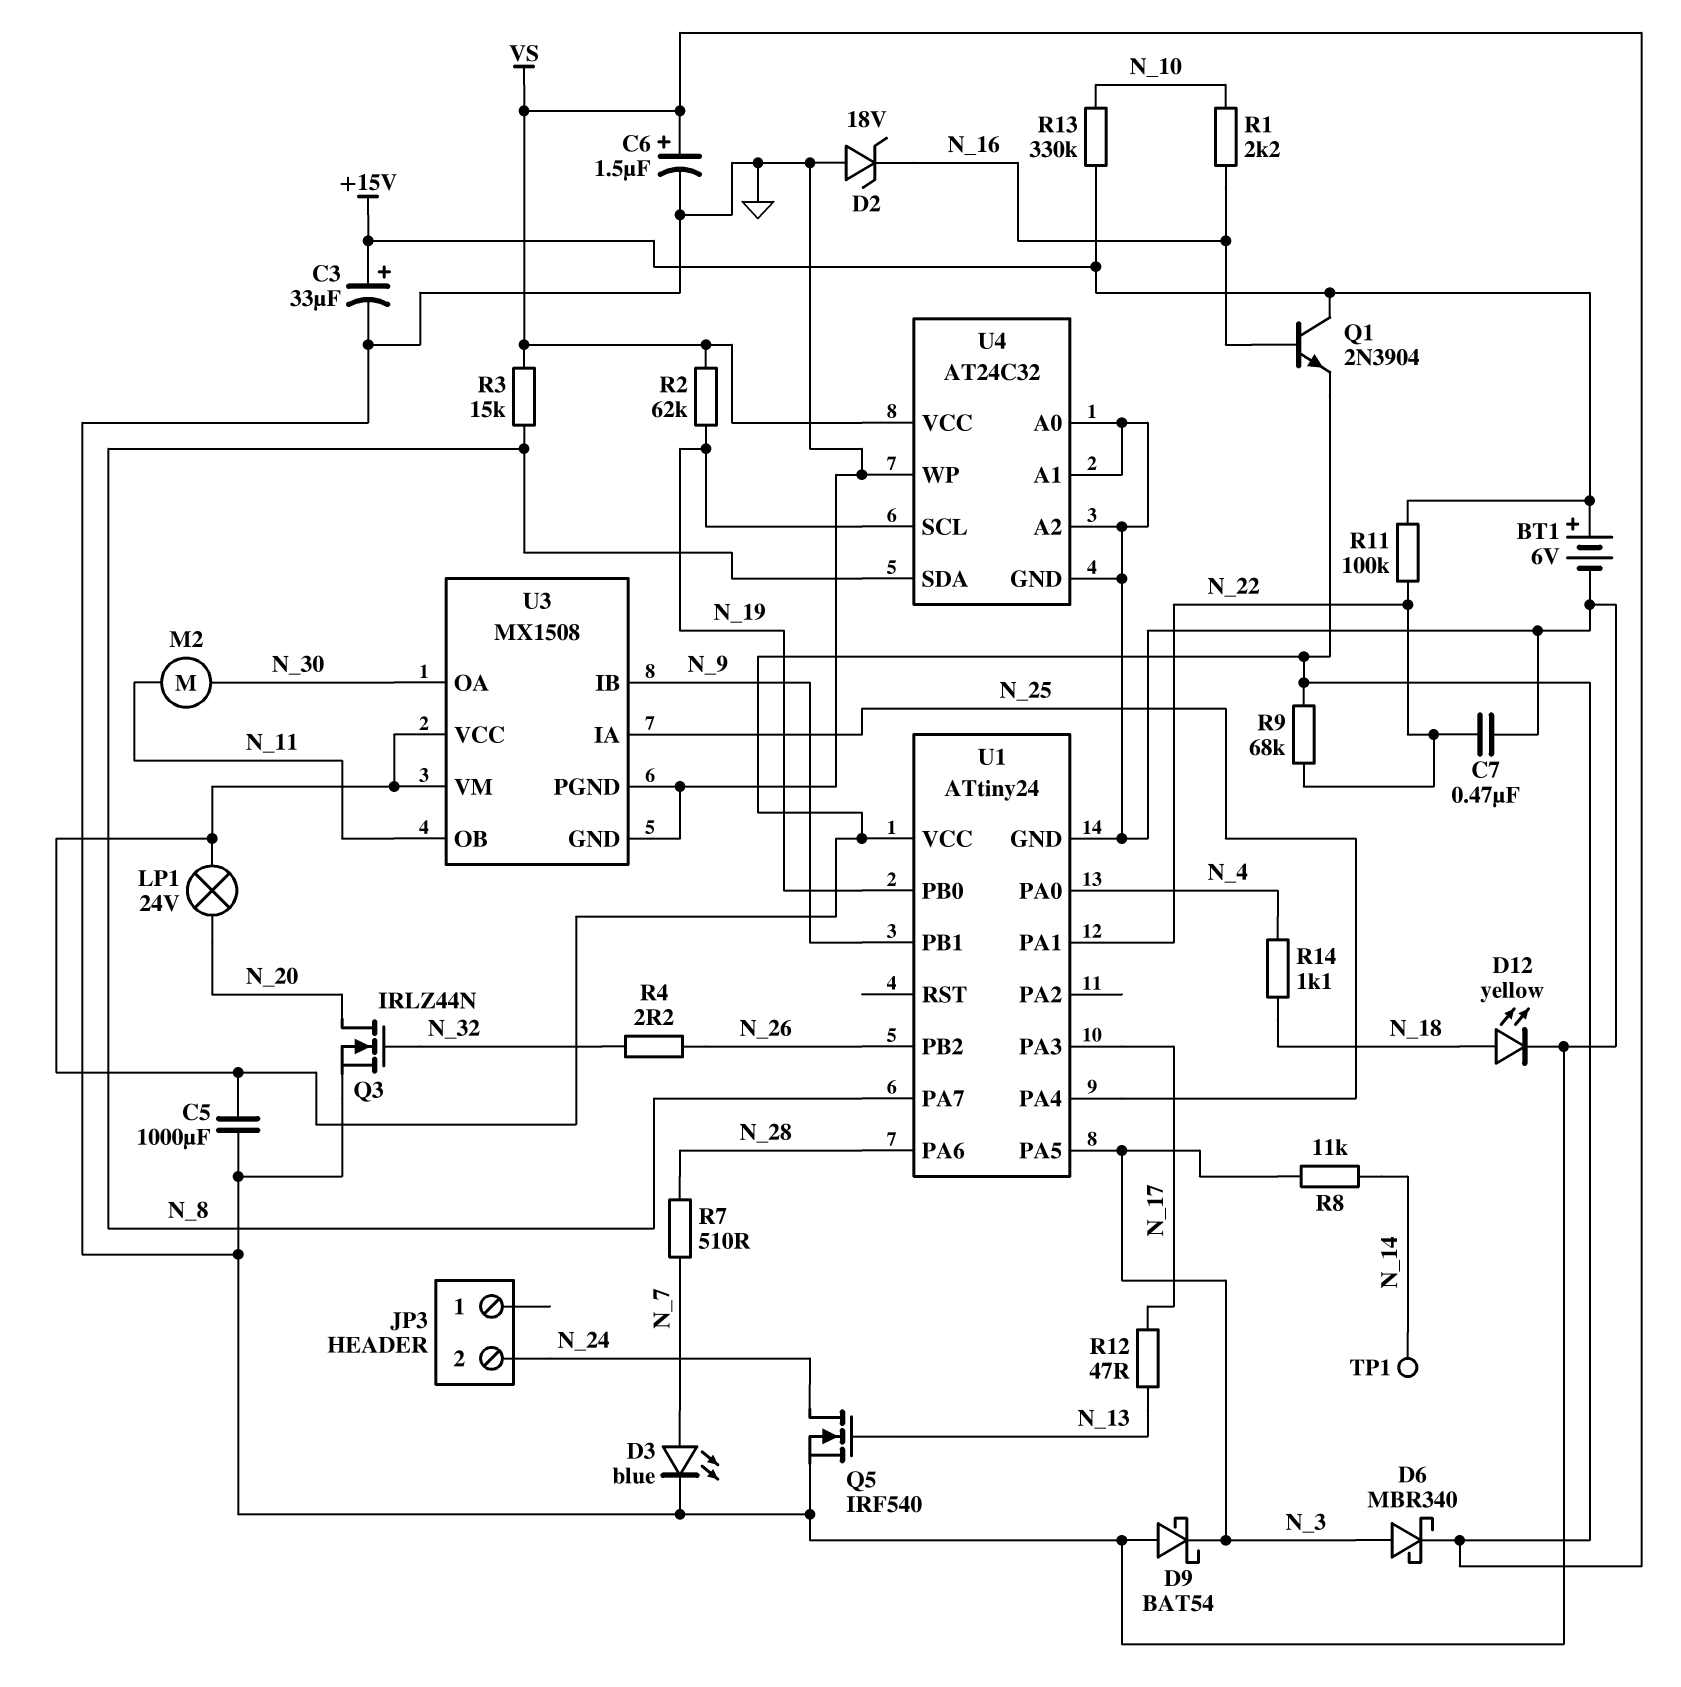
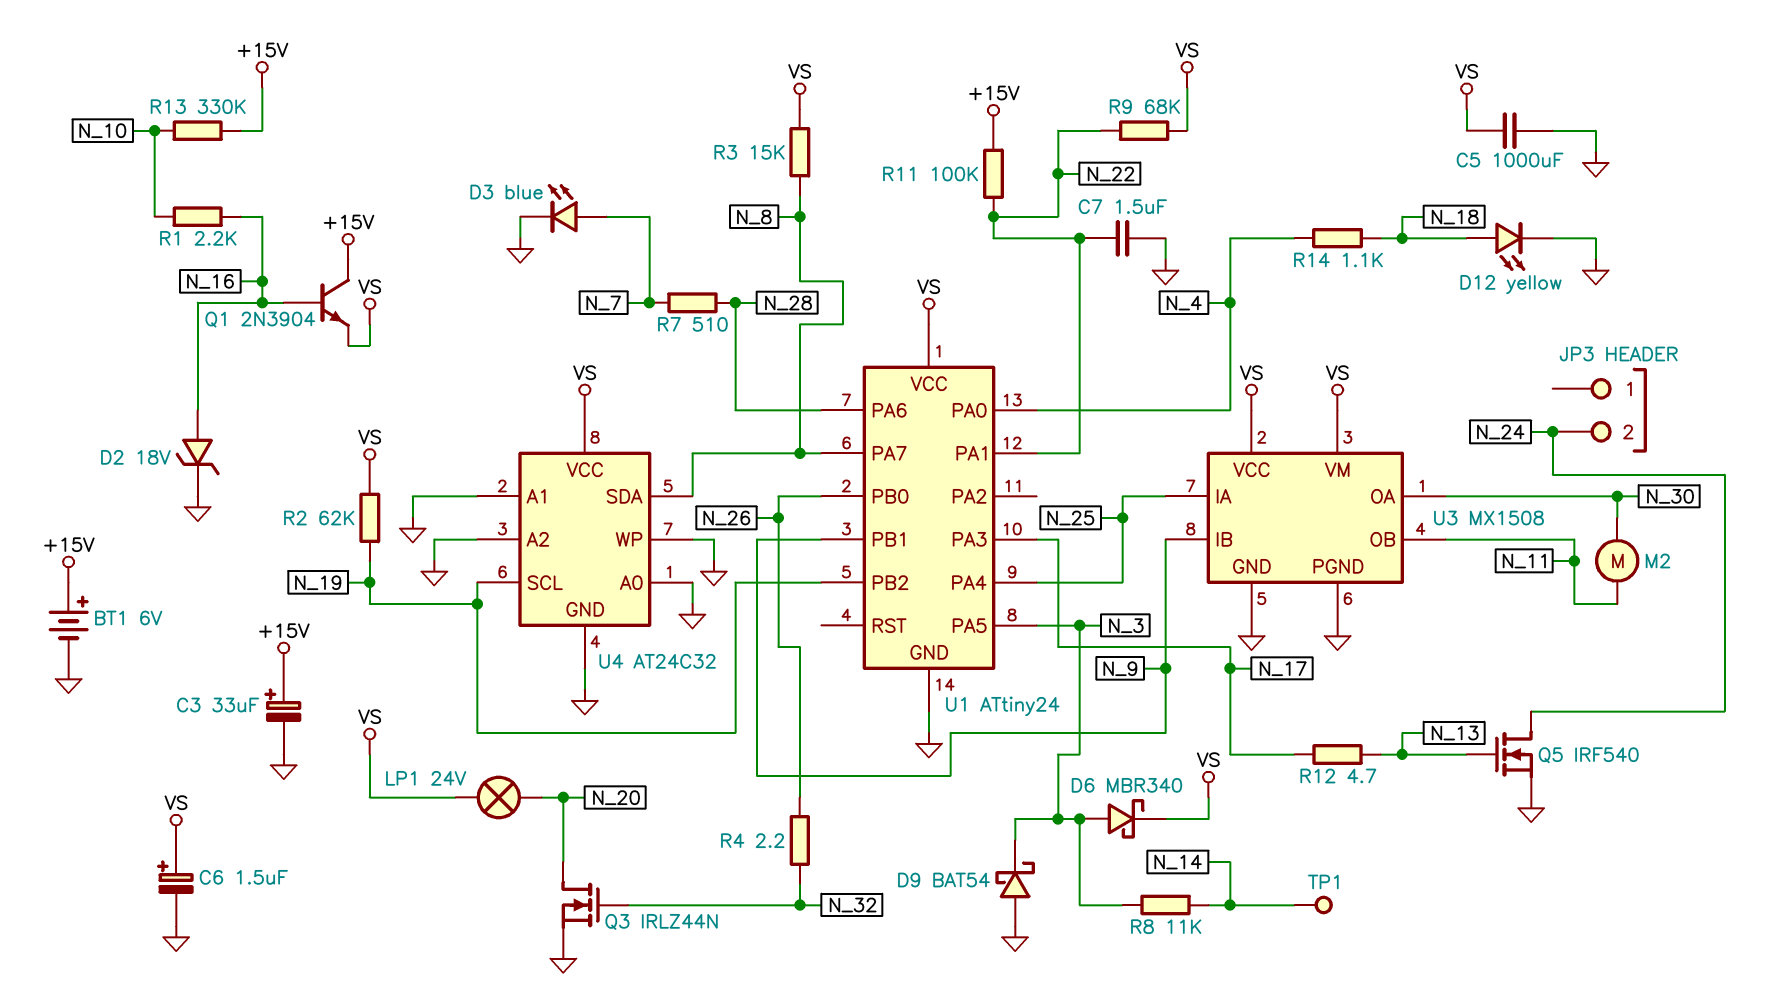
C7: 470nF (GND, N_22) -> 1.5uF (GND, N_22)
D2: zener 18V (A GND, K N_16) -> zener 18V (A N_16, K GND)
R12: 47 (N_13, N_17) -> 4.7 (N_13, N_17)
U1 pin PB0: N_19 -> N_26
U1 pin PB2: N_26 -> N_19

